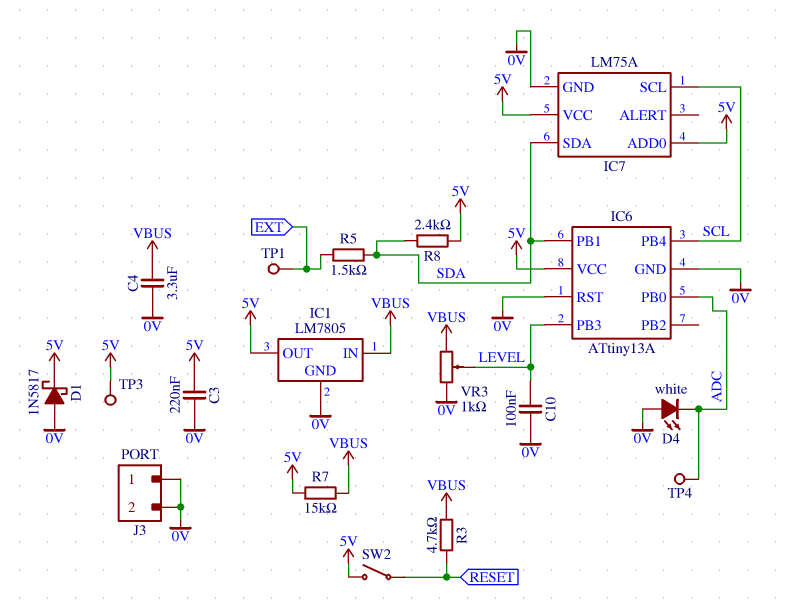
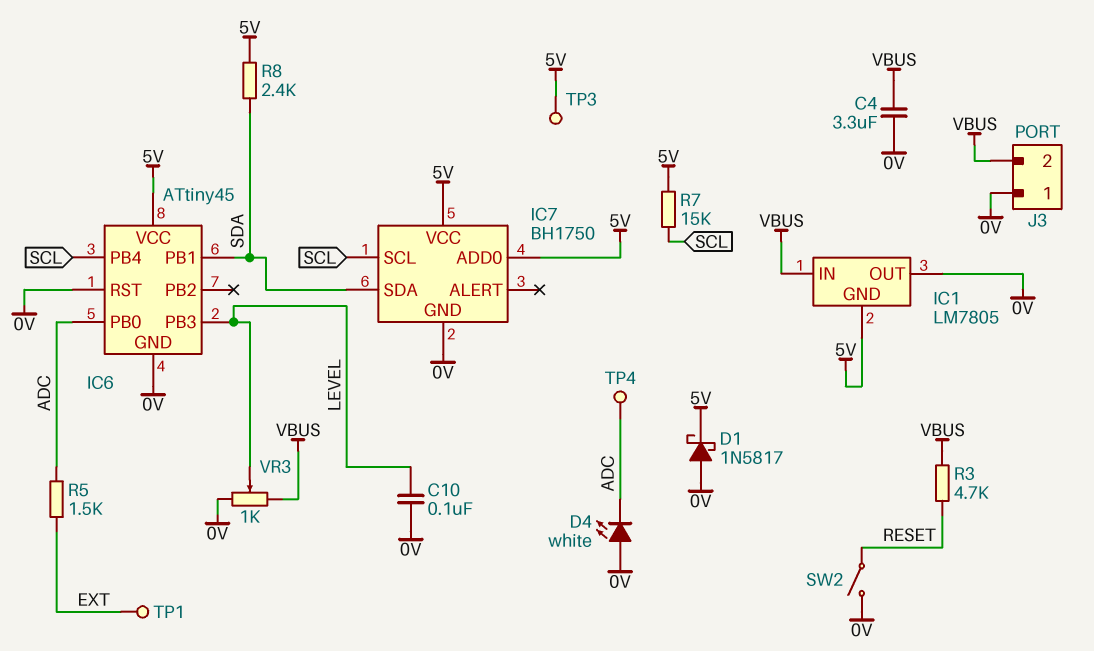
C3: 220nF (0V, 5V) -> none
IC1 pin GND: 0V -> 5V
IC1 pin OUT: 5V -> 0V
IC6: ATtiny13A -> ATtiny45
IC7: LM75A -> BH1750
J3 pin 2: 0V -> VBUS
R5: 1.5k (EXT, SDA) -> 1.5k (ADC, EXT)
R7: 15k (5V, VBUS) -> 15k (5V, SCL)
SW2: switch (5V, RESET) -> switch (0V, RESET)

